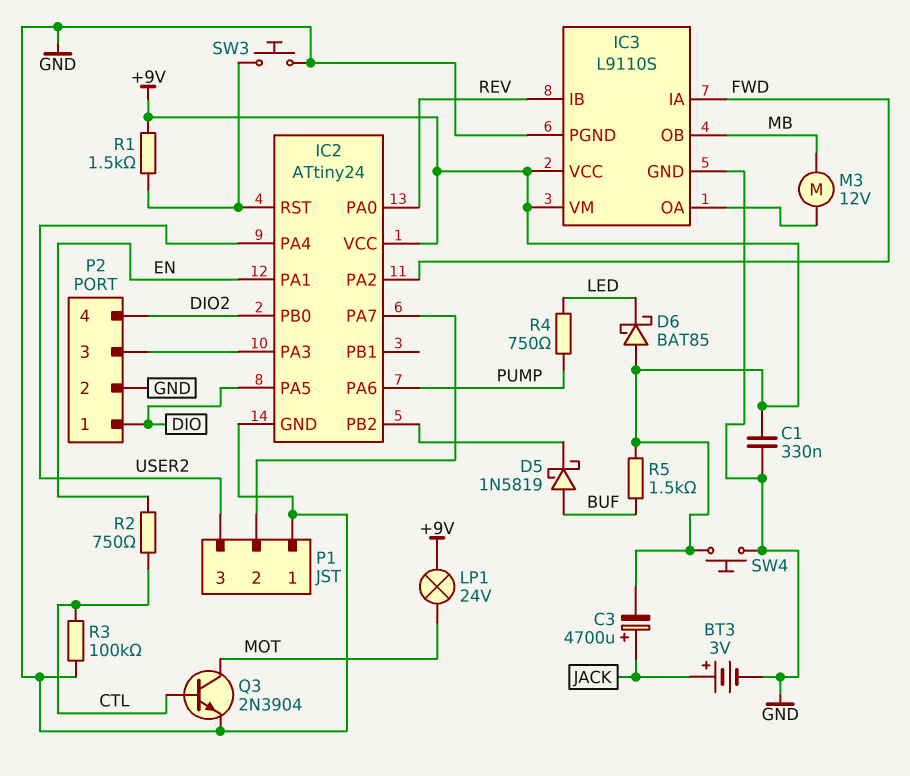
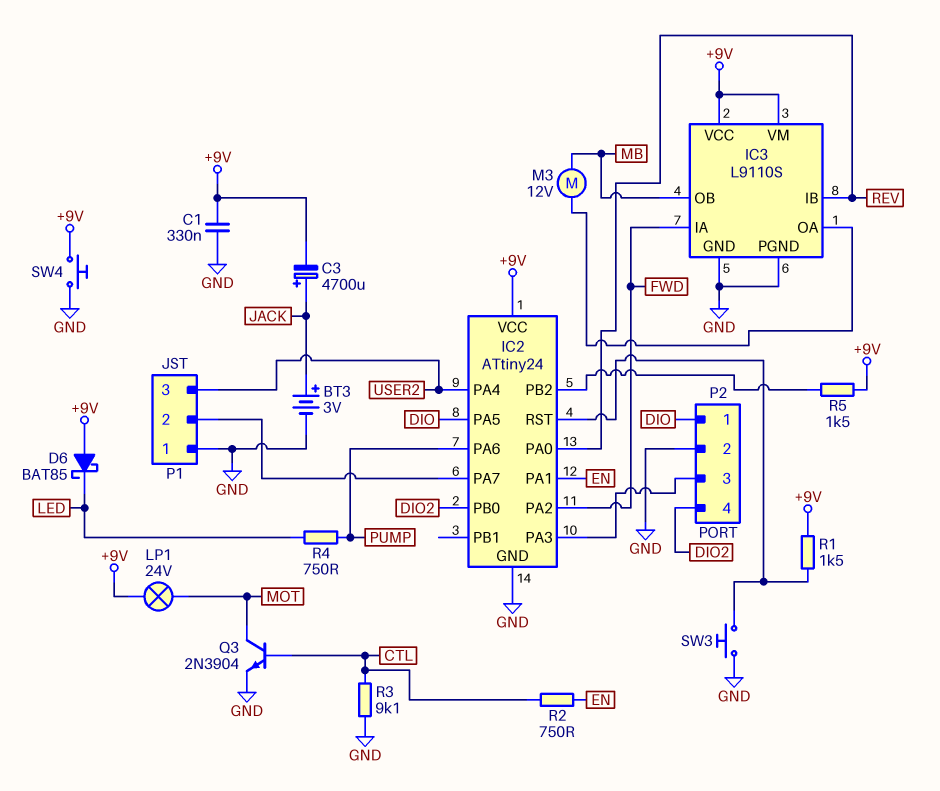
D5: schottky 1N5819 (A BUF, K IC2/PB2) -> none
R3: 100k (CTL, GND) -> 9.1k (CTL, GND)
R5: 1.5k (+9V, BUF) -> 1.5k (+9V, IC2/PB2)

